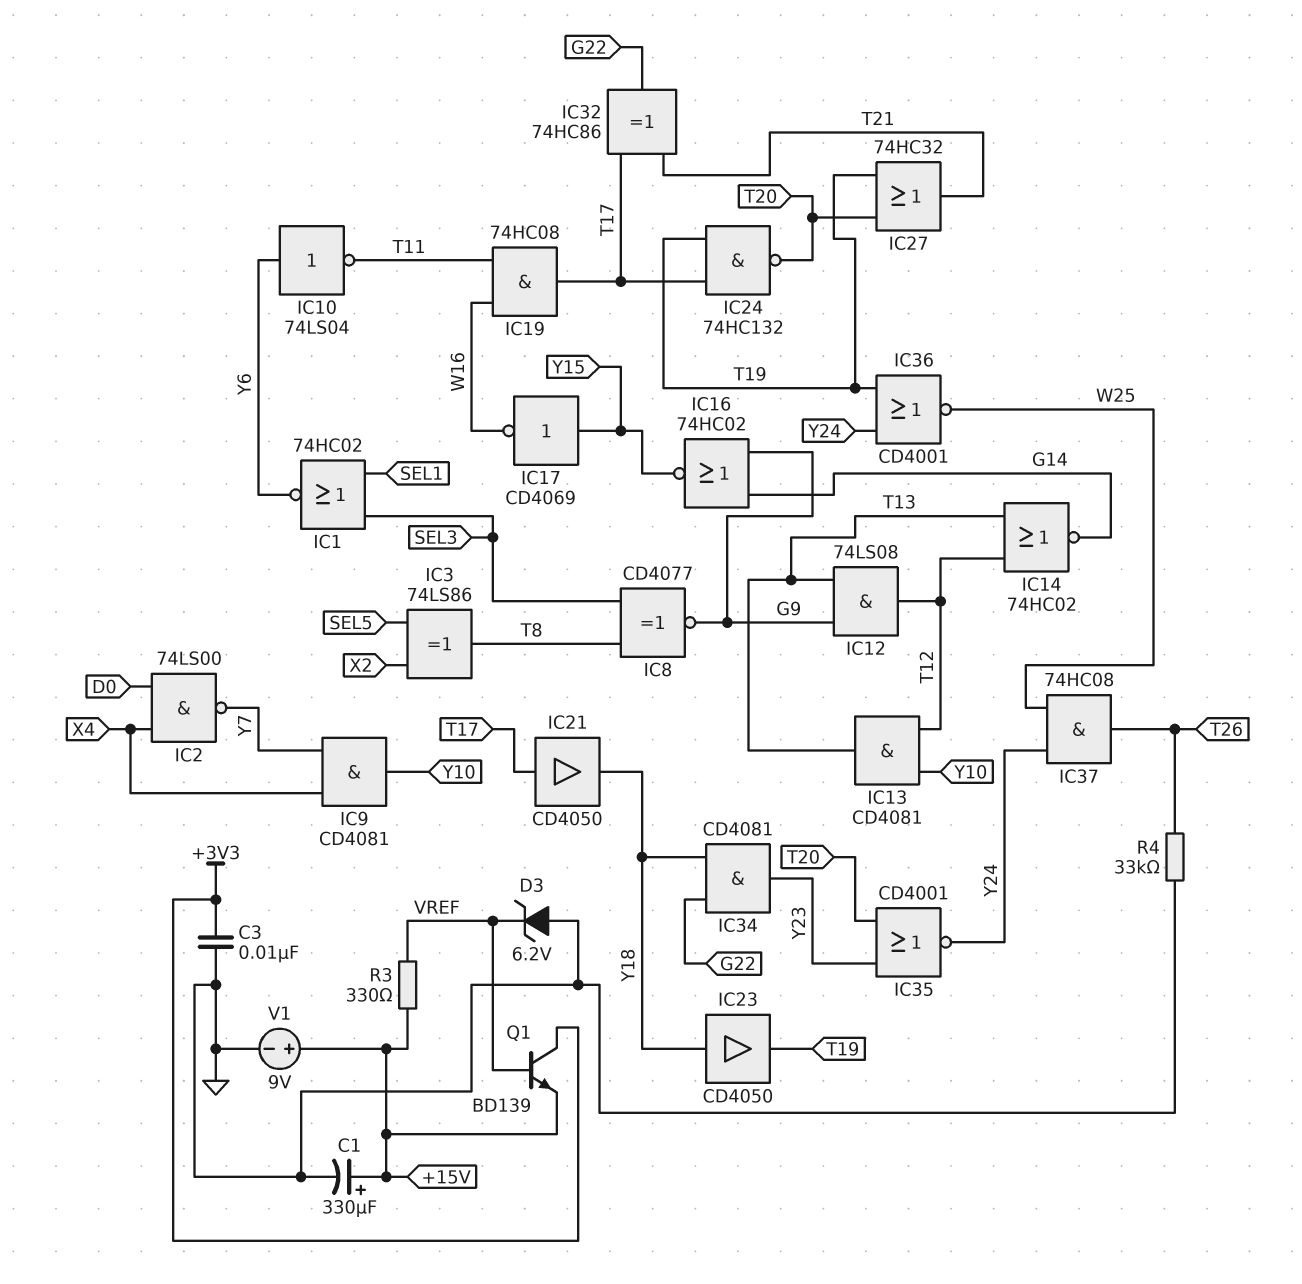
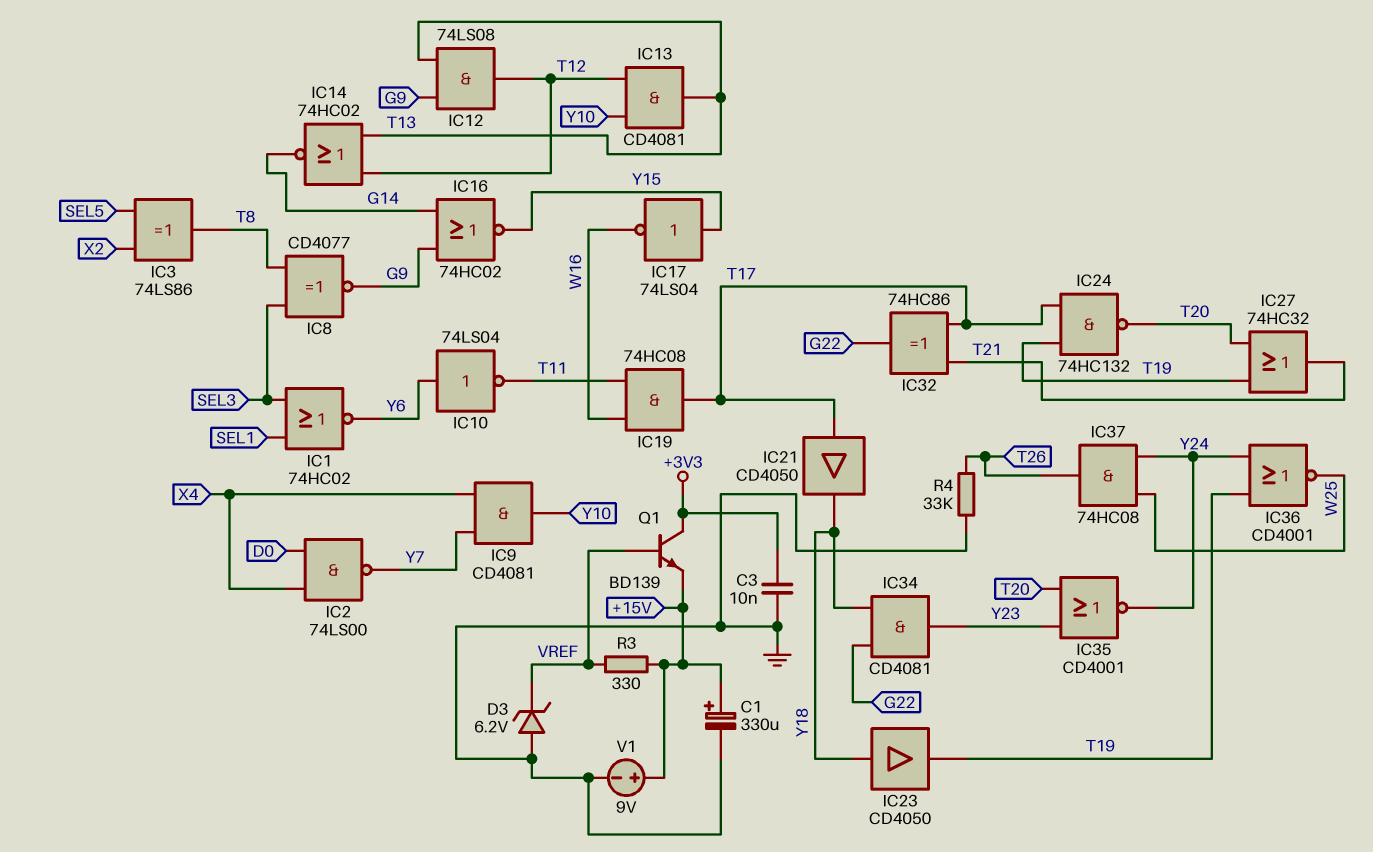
IC17: NOT CD4069 (in Y15, out W16) -> NOT 74LS04 (in Y15, out W16)

